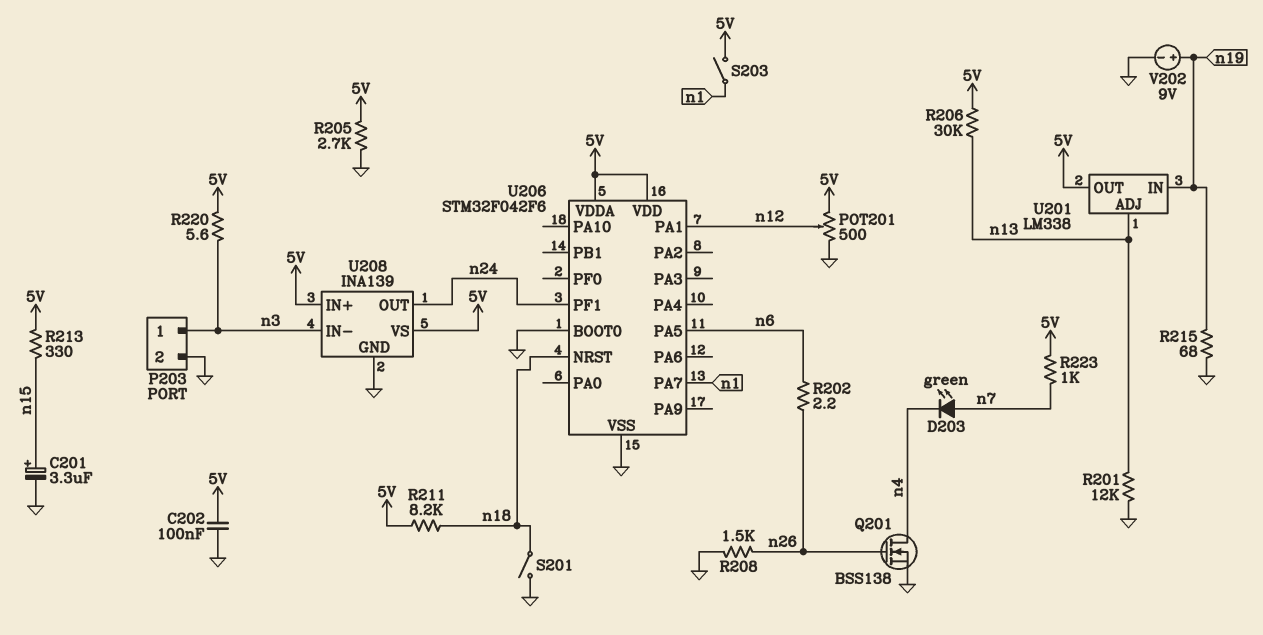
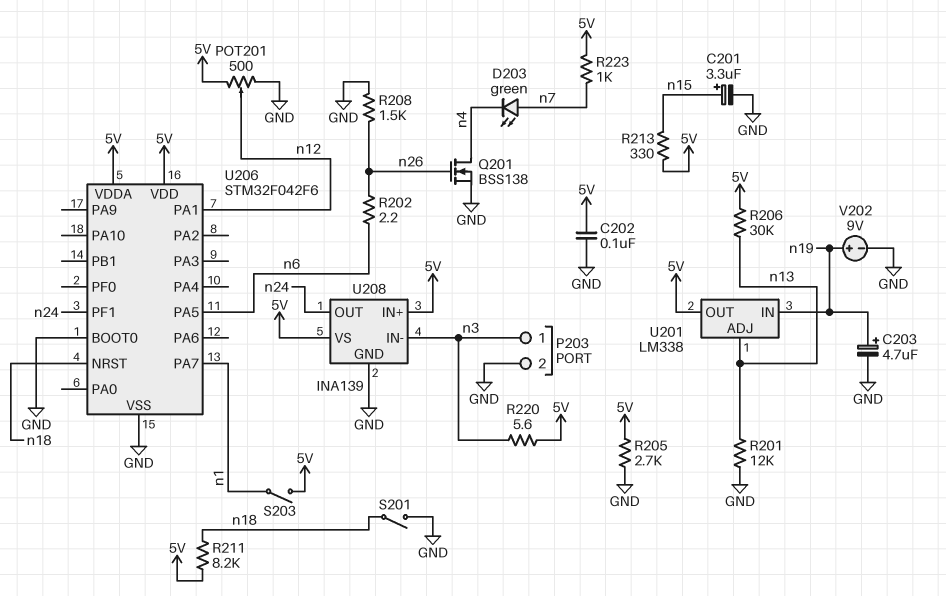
C203: none -> 4.7uF (plus n19, minus GND)
R215: 68 (GND, n19) -> none

